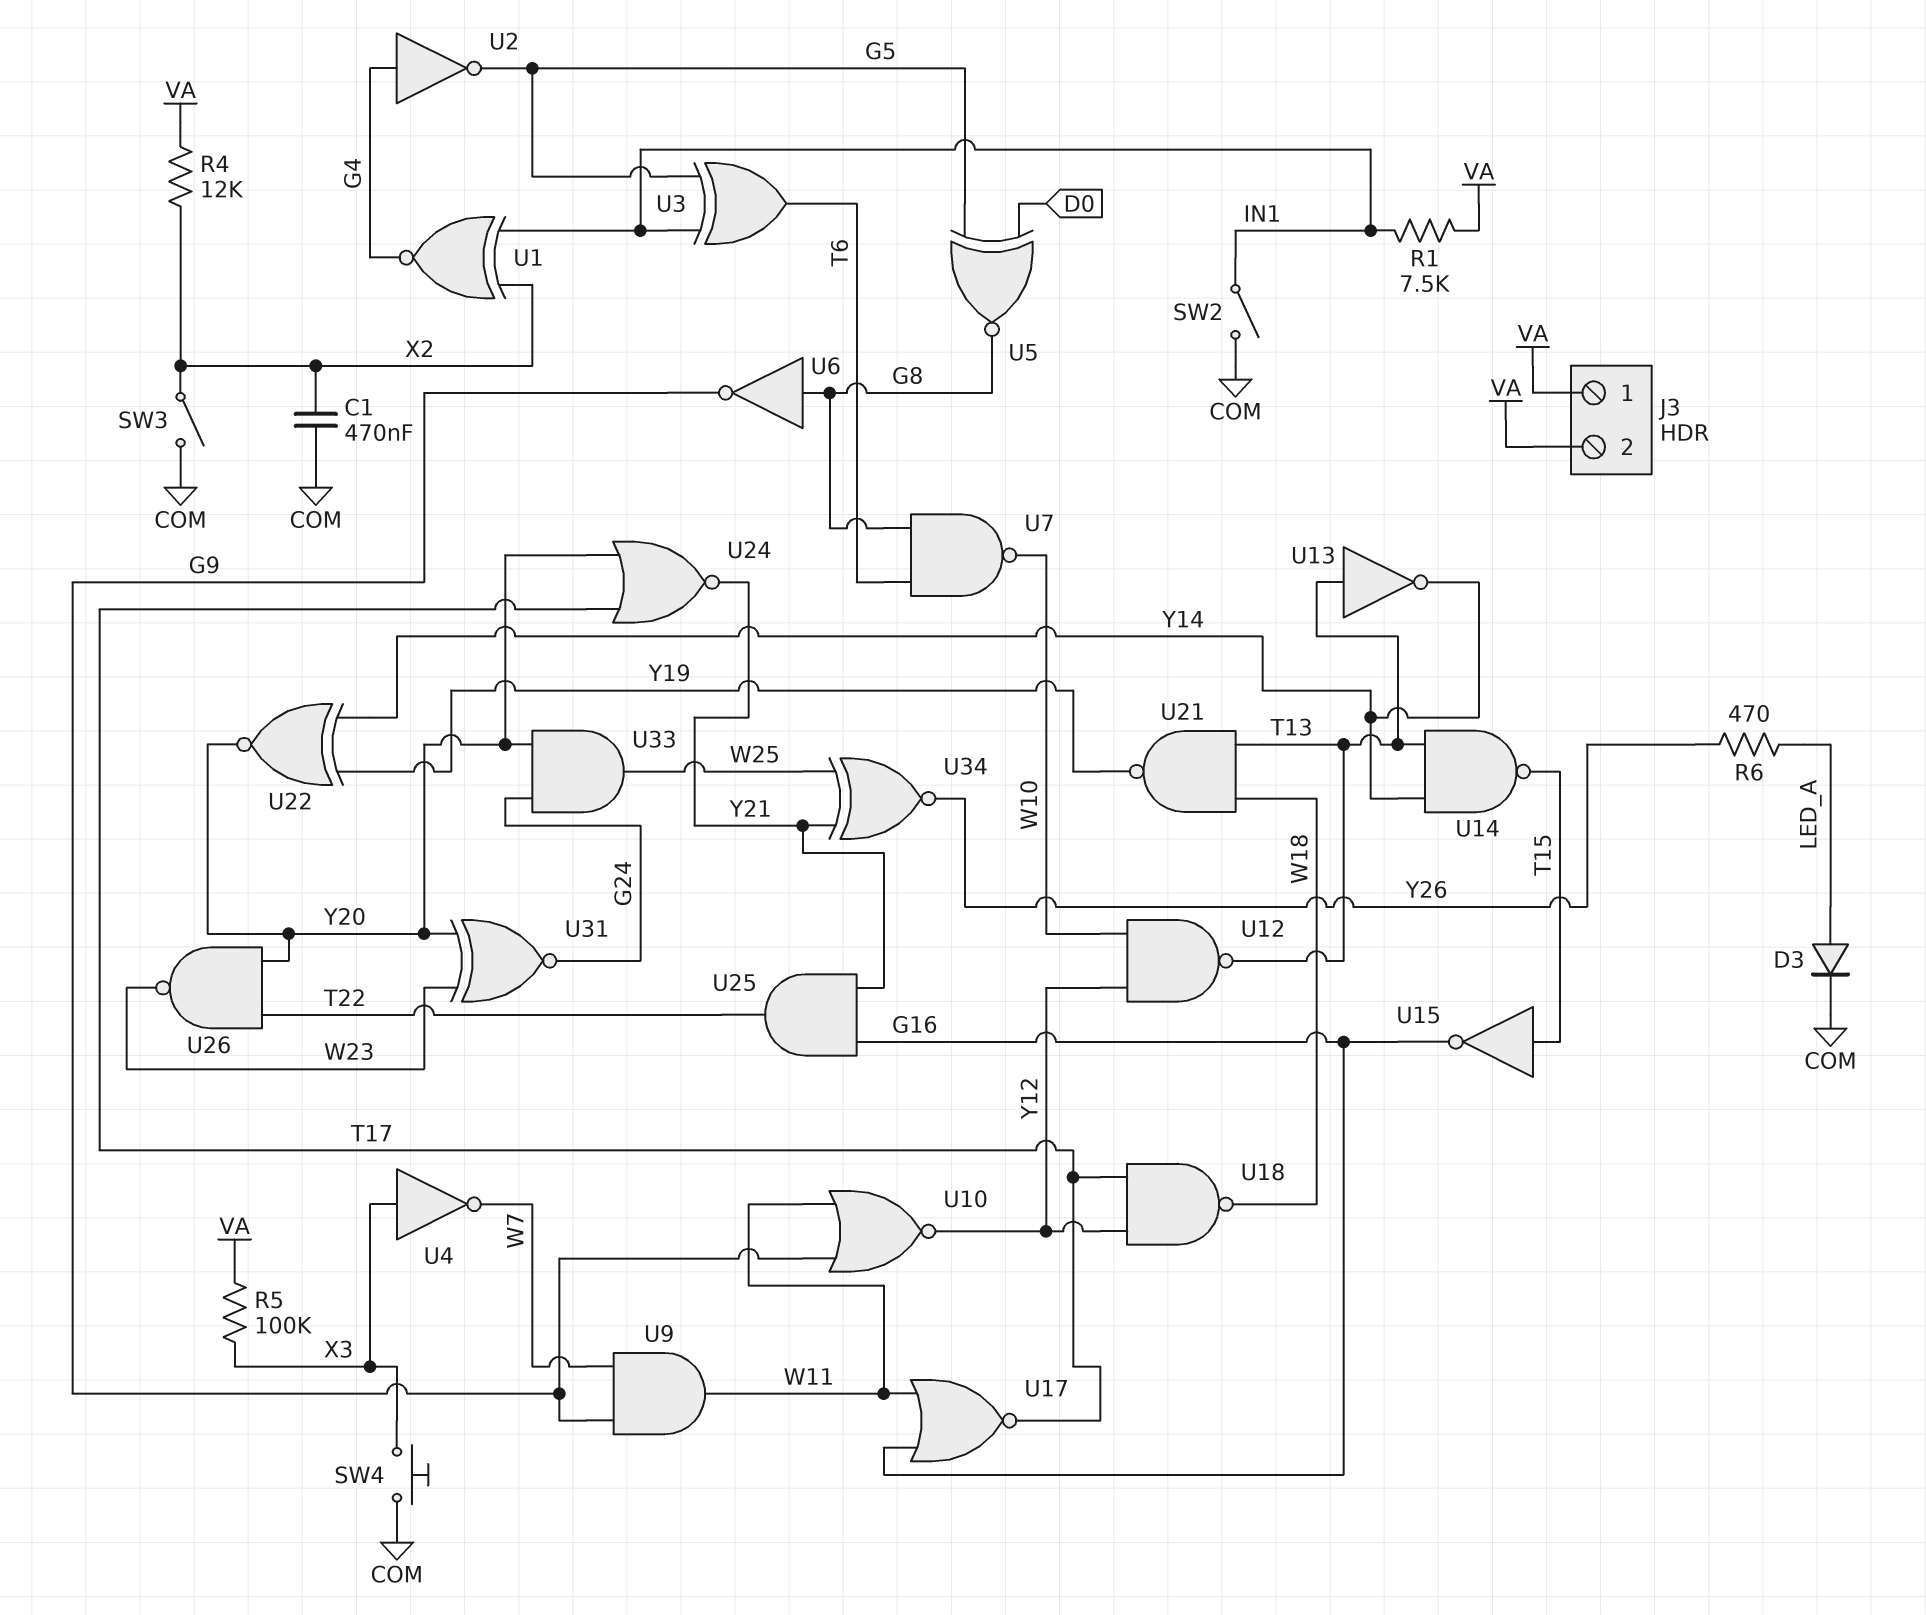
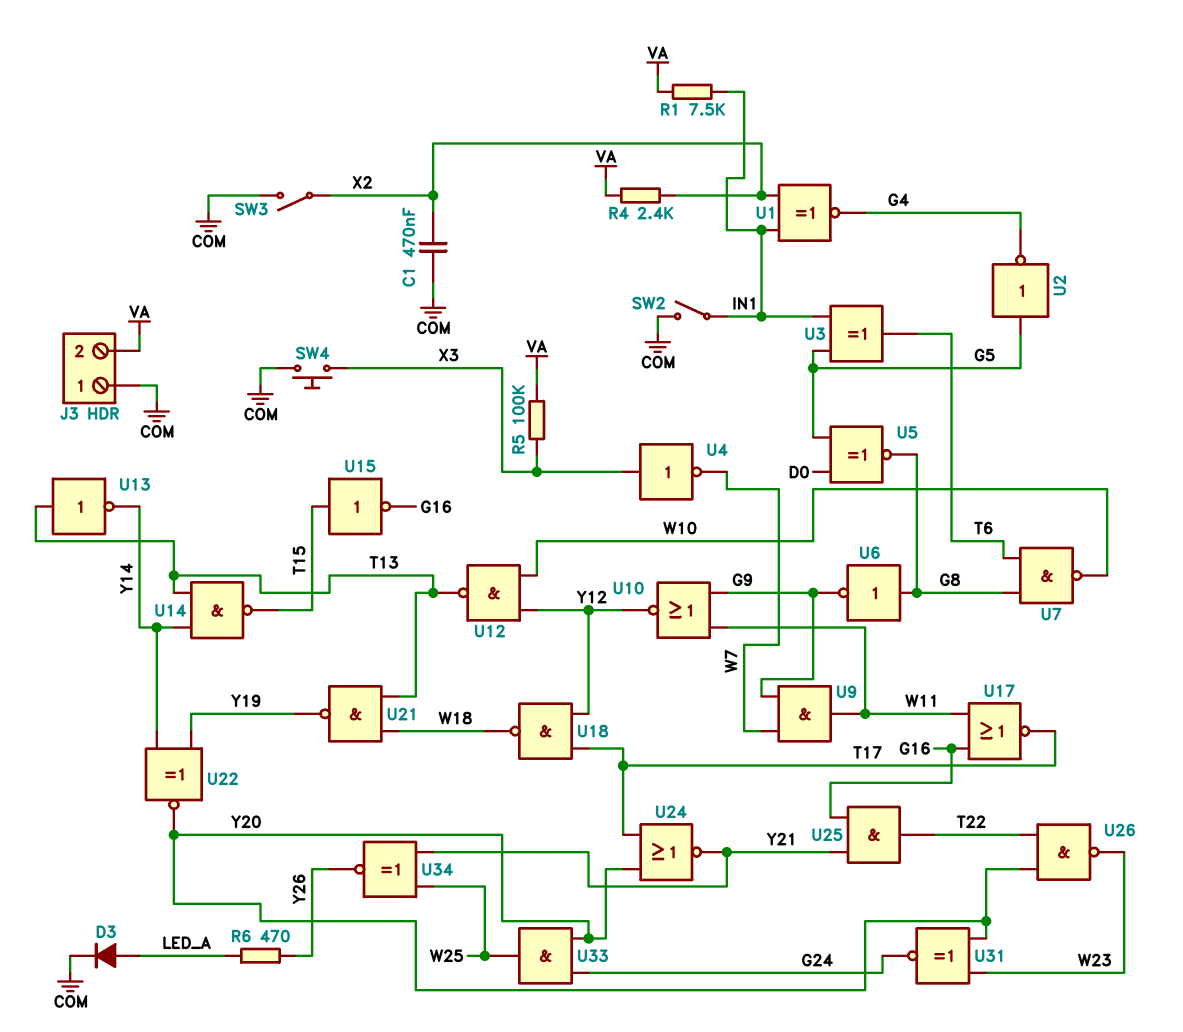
J3 pin 1: VA -> COM
R4: 12k (VA, X2) -> 2.4k (VA, X2)
U2: NOT (in G4, out G5) -> NOT (in G5, out G4)

